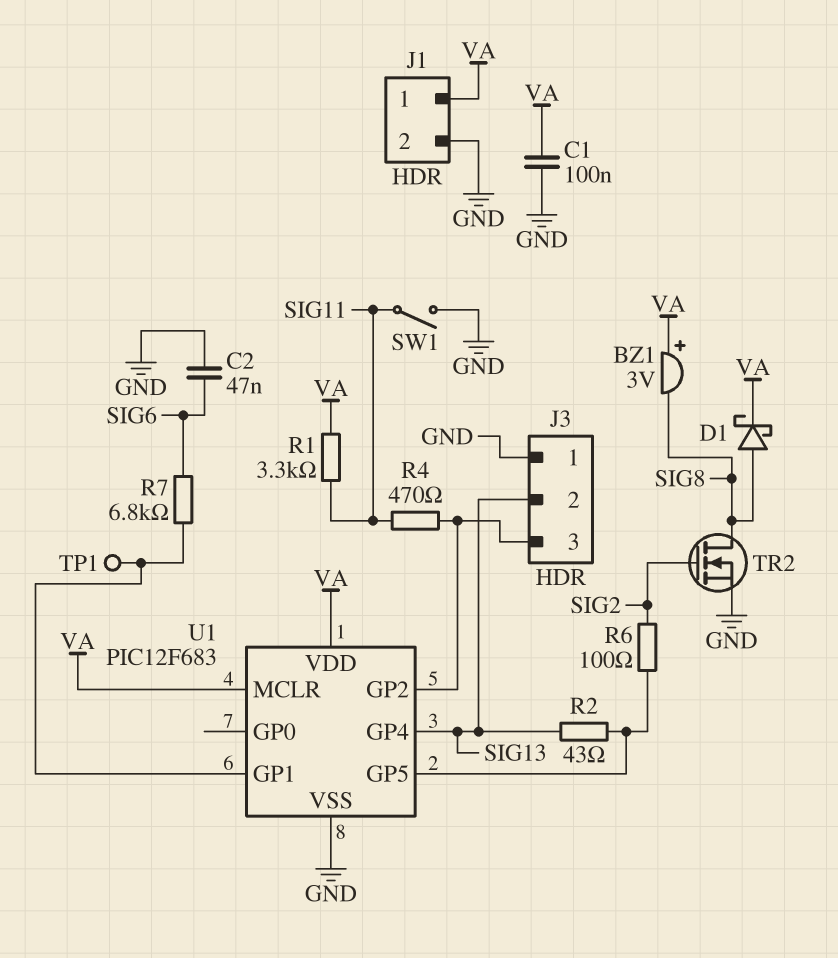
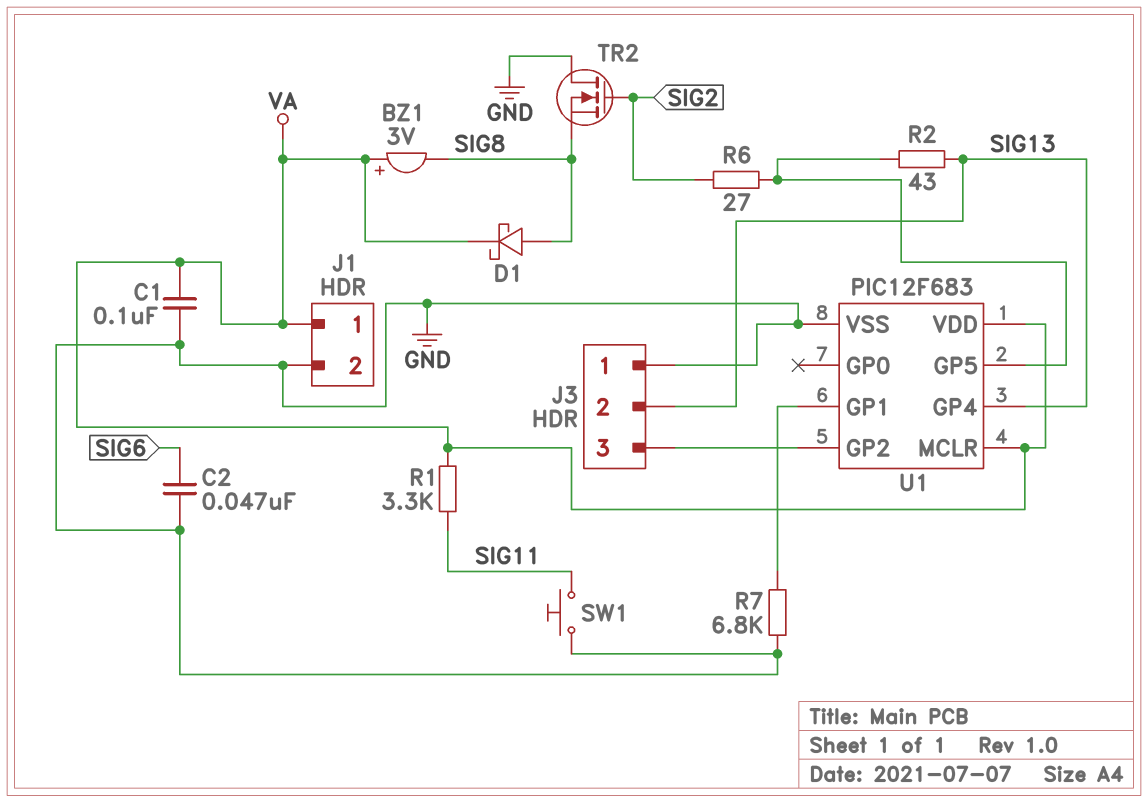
R4: 470 (J3/3, SIG11) -> none
R6: 100 (SIG2, U1/GP5) -> 27 (SIG2, U1/GP5)
R7: 6.8k (SIG6, U1/GP1) -> 6.8k (GND, U1/GP1)
SW1: switch (GND, SIG11) -> button (GND, SIG11)
TP1: test point (U1/GP1) -> none
TR2: NMOS (G SIG2, D SIG8, S GND) -> NMOS (G SIG2, D GND, S SIG8)

